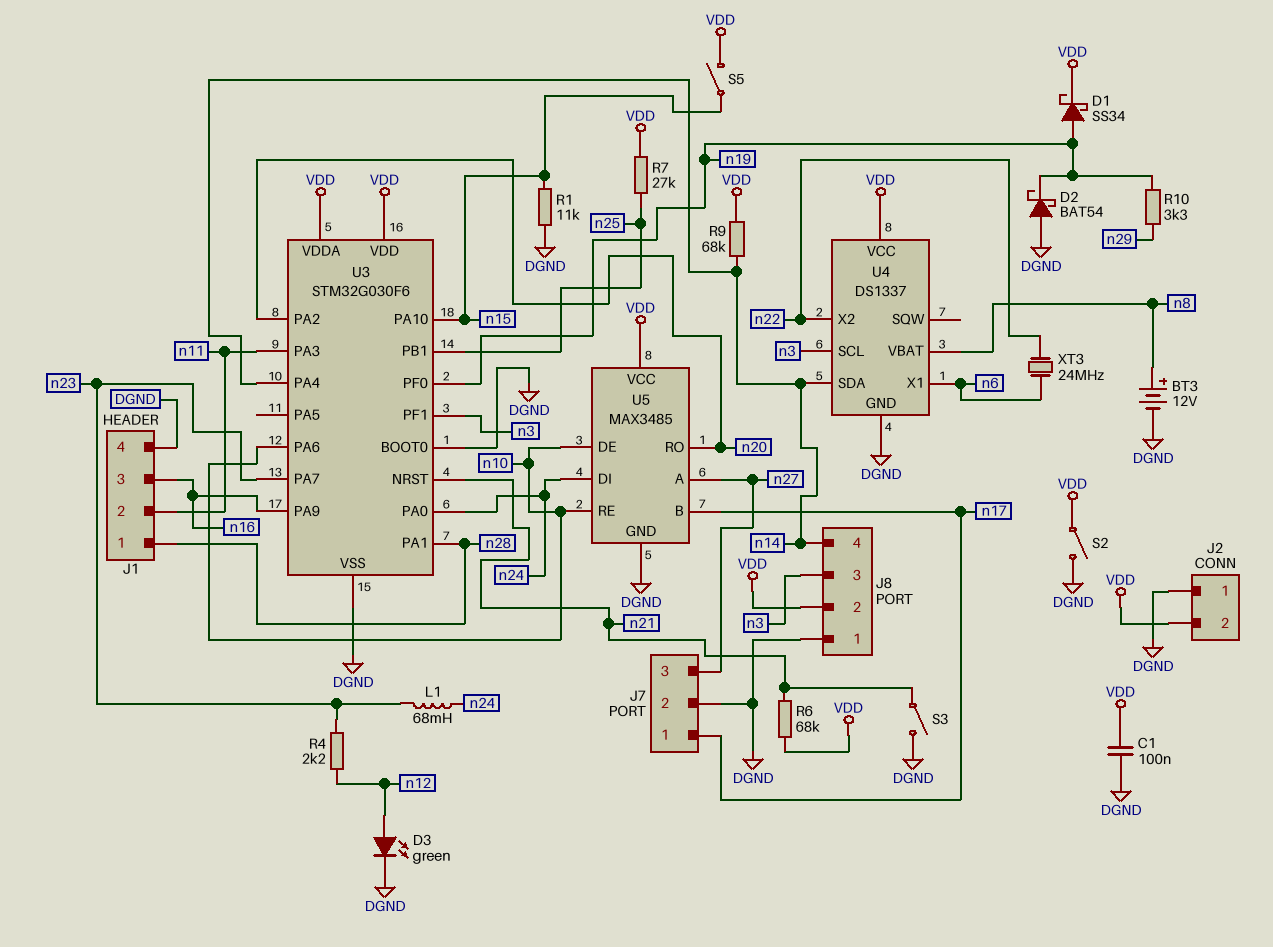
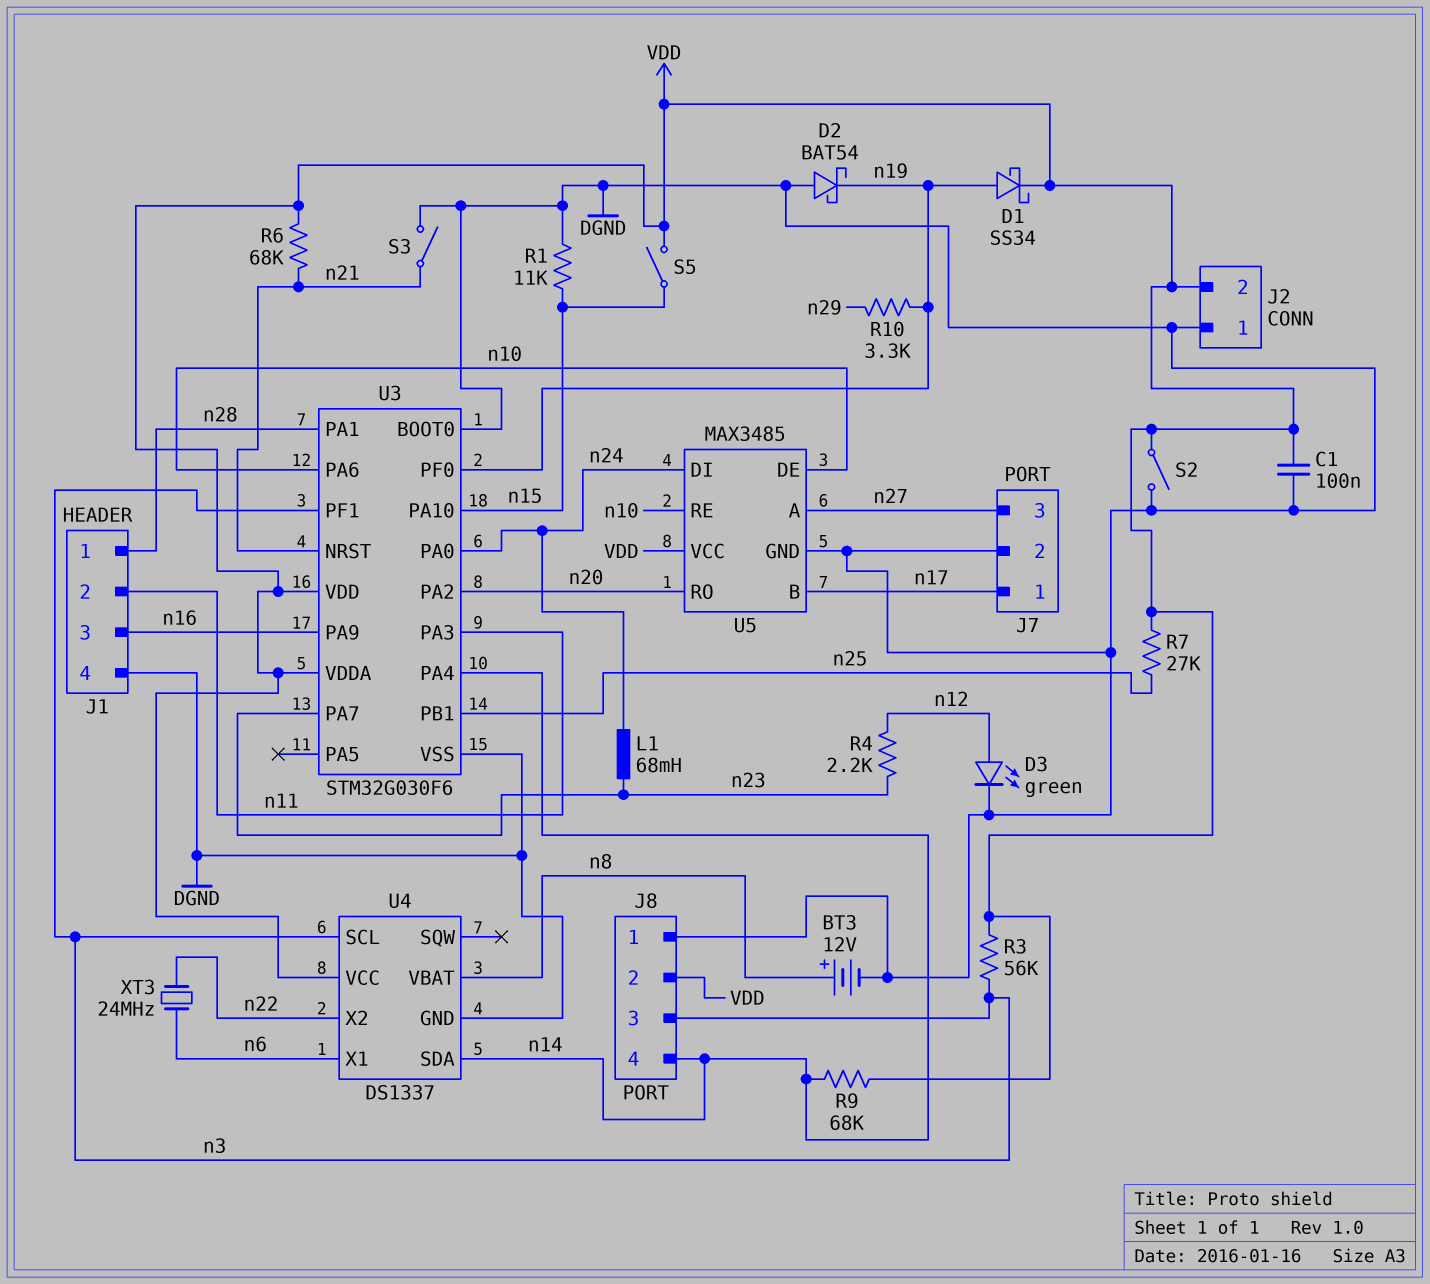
R3: none -> 56k (VDD, n3)

